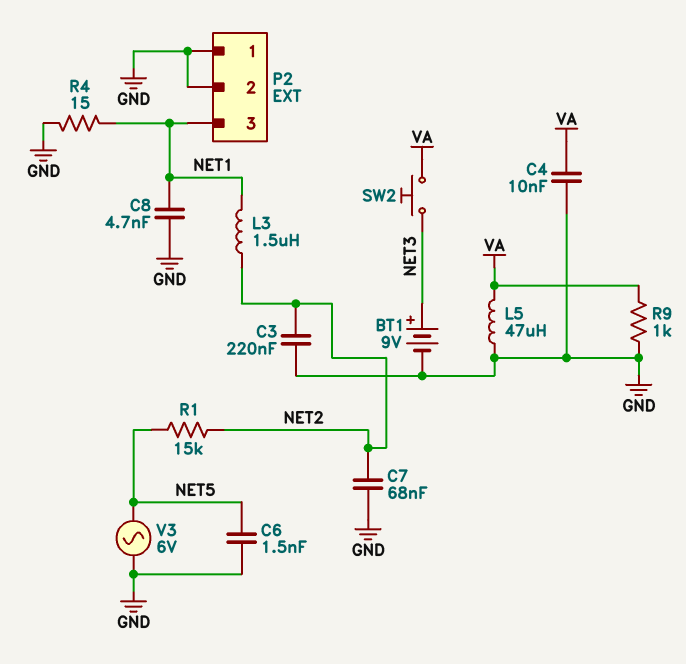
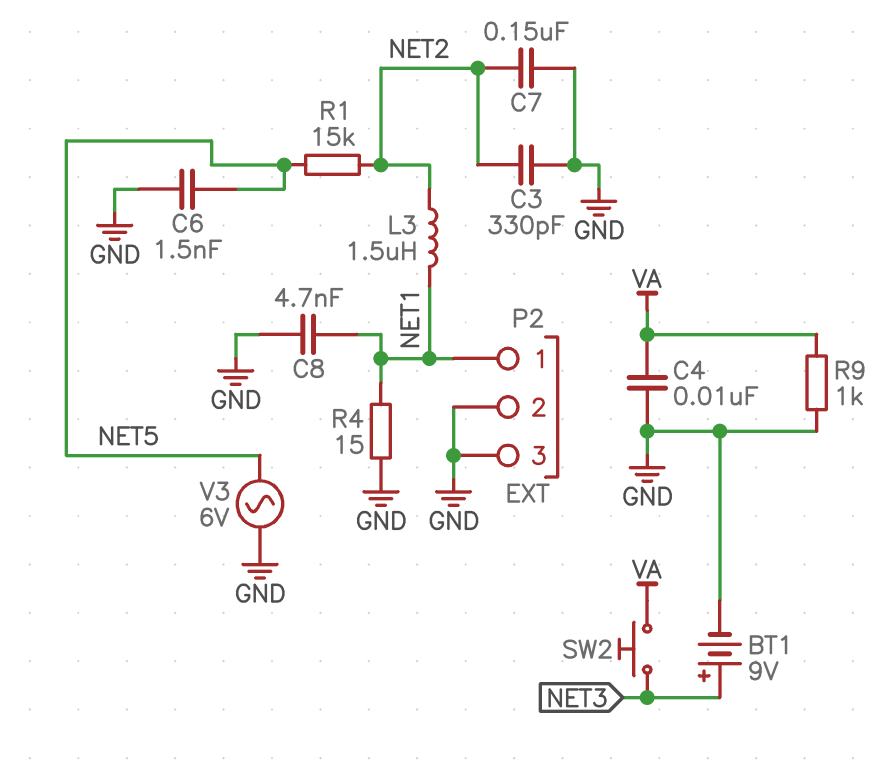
C3: 220nF (GND, NET2) -> 330pF (GND, NET2)
C7: 68nF (GND, NET2) -> 150nF (GND, NET2)
L5: 47uH (GND, VA) -> none
P2 pin 1: GND -> NET1
P2 pin 3: NET1 -> GND

